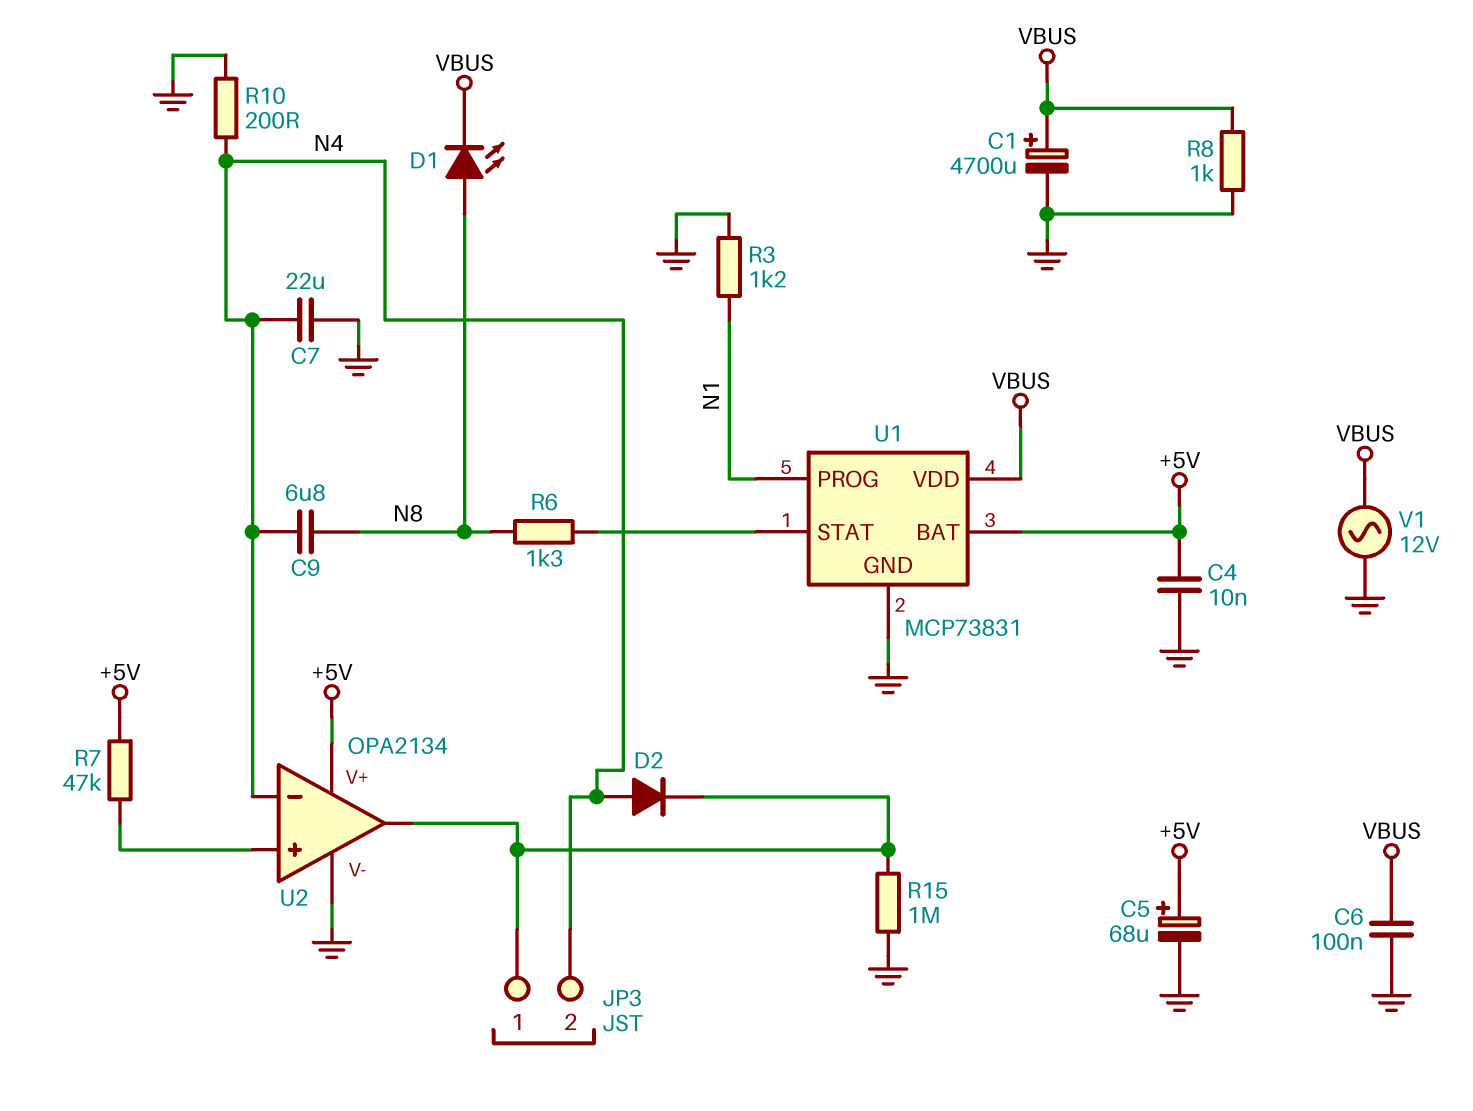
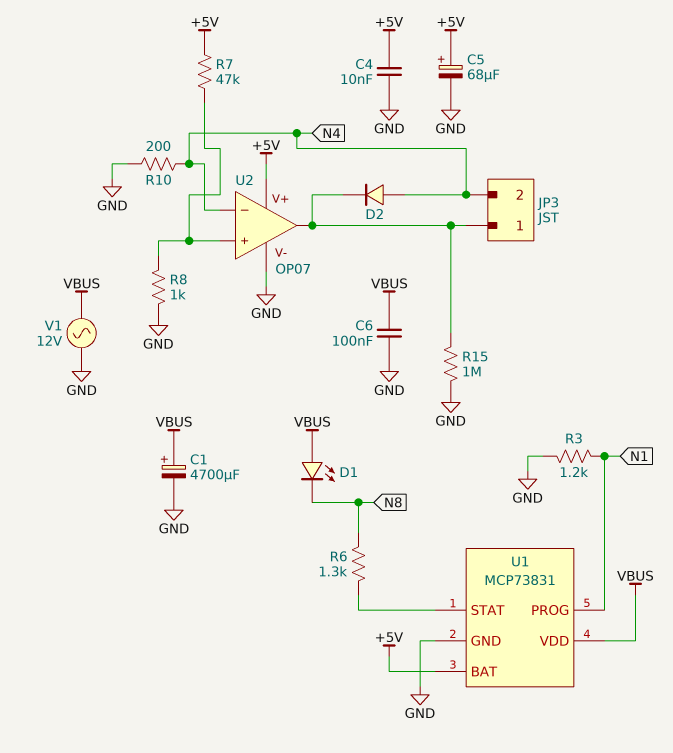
C7: 22uF (GND, N4) -> none
C9: 6.8uF (N4, N8) -> none
D1: LED (A N8, K VBUS) -> LED (A VBUS, K N8)
R8: 1k (GND, VBUS) -> 1k (GND, U2/in+)
U2: OPA2134 -> OP07

